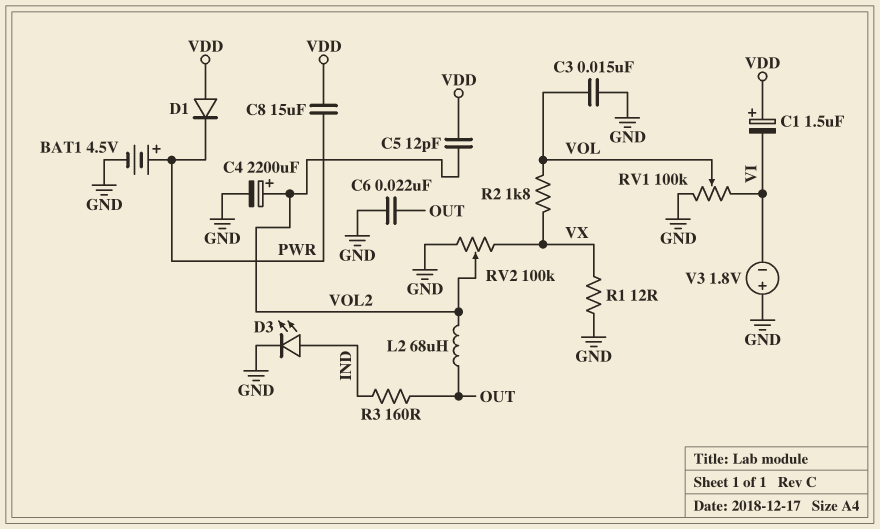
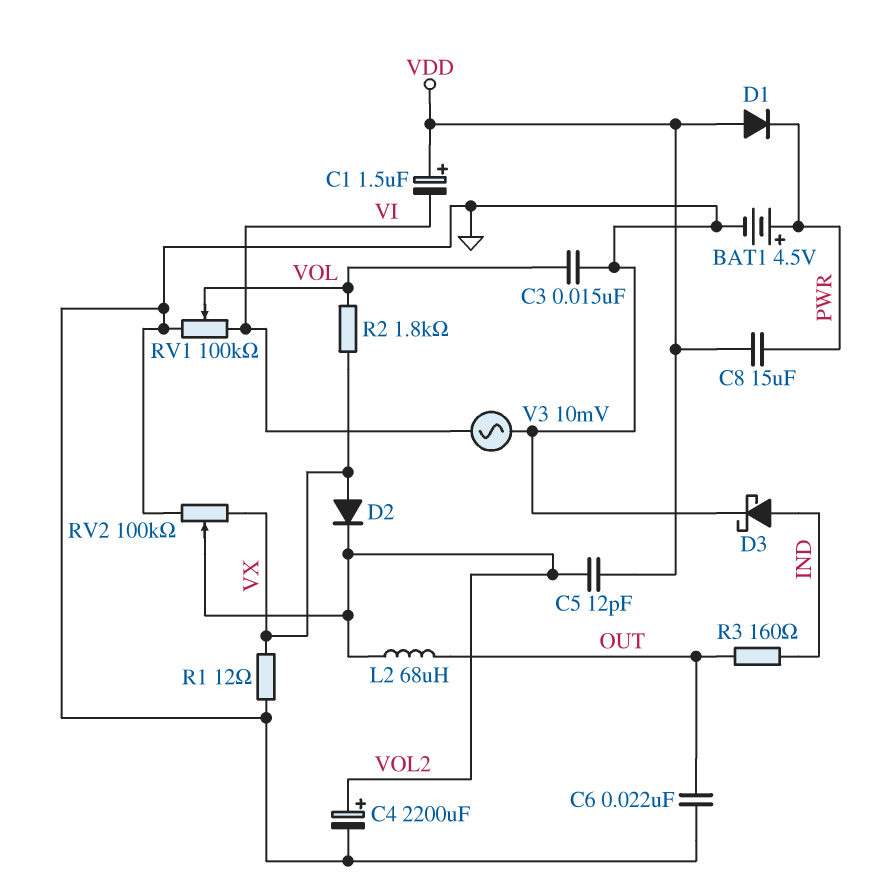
D2: none -> diode (A VX, K VOL2)
D3: LED (A IND, K GND) -> schottky (A IND, K GND)
V3: 1.8V (plus GND, minus VI) -> AC 10mV (GND, VI)

